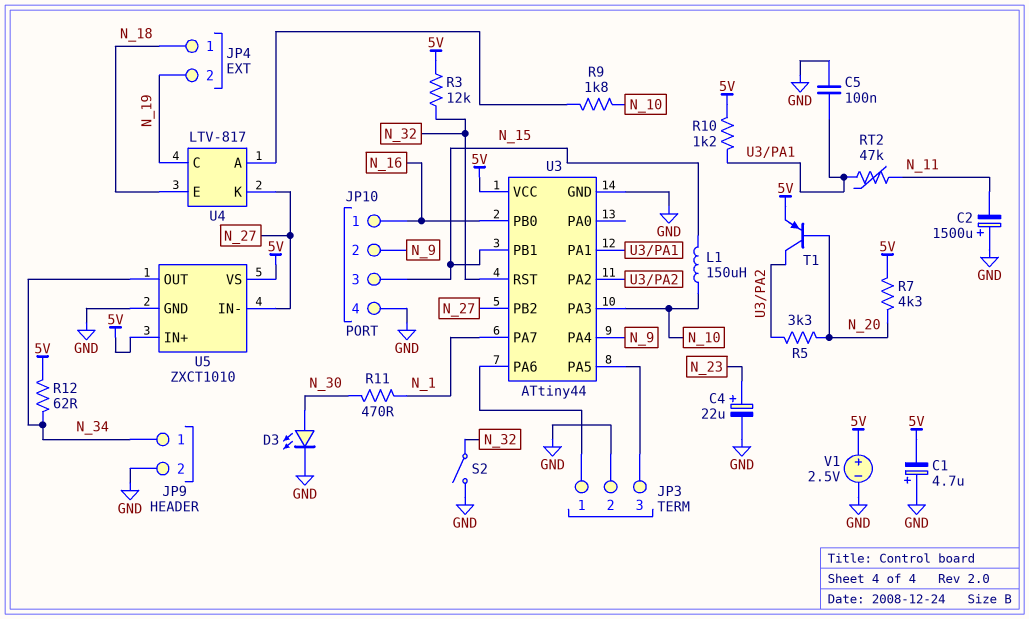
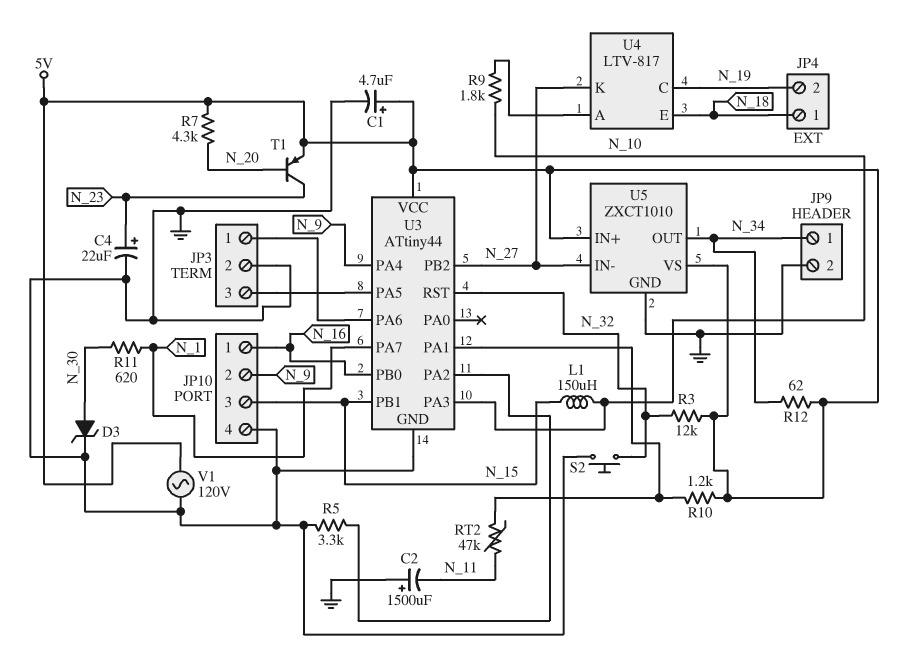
C1: 4.7uF (plus GND, minus 5V) -> 4.7uF (plus 5V, minus GND)
C5: 100nF (GND, U3/PA1) -> none
D3: LED (A N_30, K GND) -> zener (A N_30, K GND)
R5: 3.3k (N_20, U3/PA2) -> 3.3k (GND, U3/PA2)
R11: 470 (N_1, N_30) -> 620 (N_1, N_30)
S2: switch (GND, N_32) -> button (GND, N_32)
T1: PNP (B N_20, C U3/PA2, E 5V) -> PNP (B N_20, C N_23, E 5V)
V1: 2.5V (plus 5V, minus GND) -> AC 120V (5V, GND)

